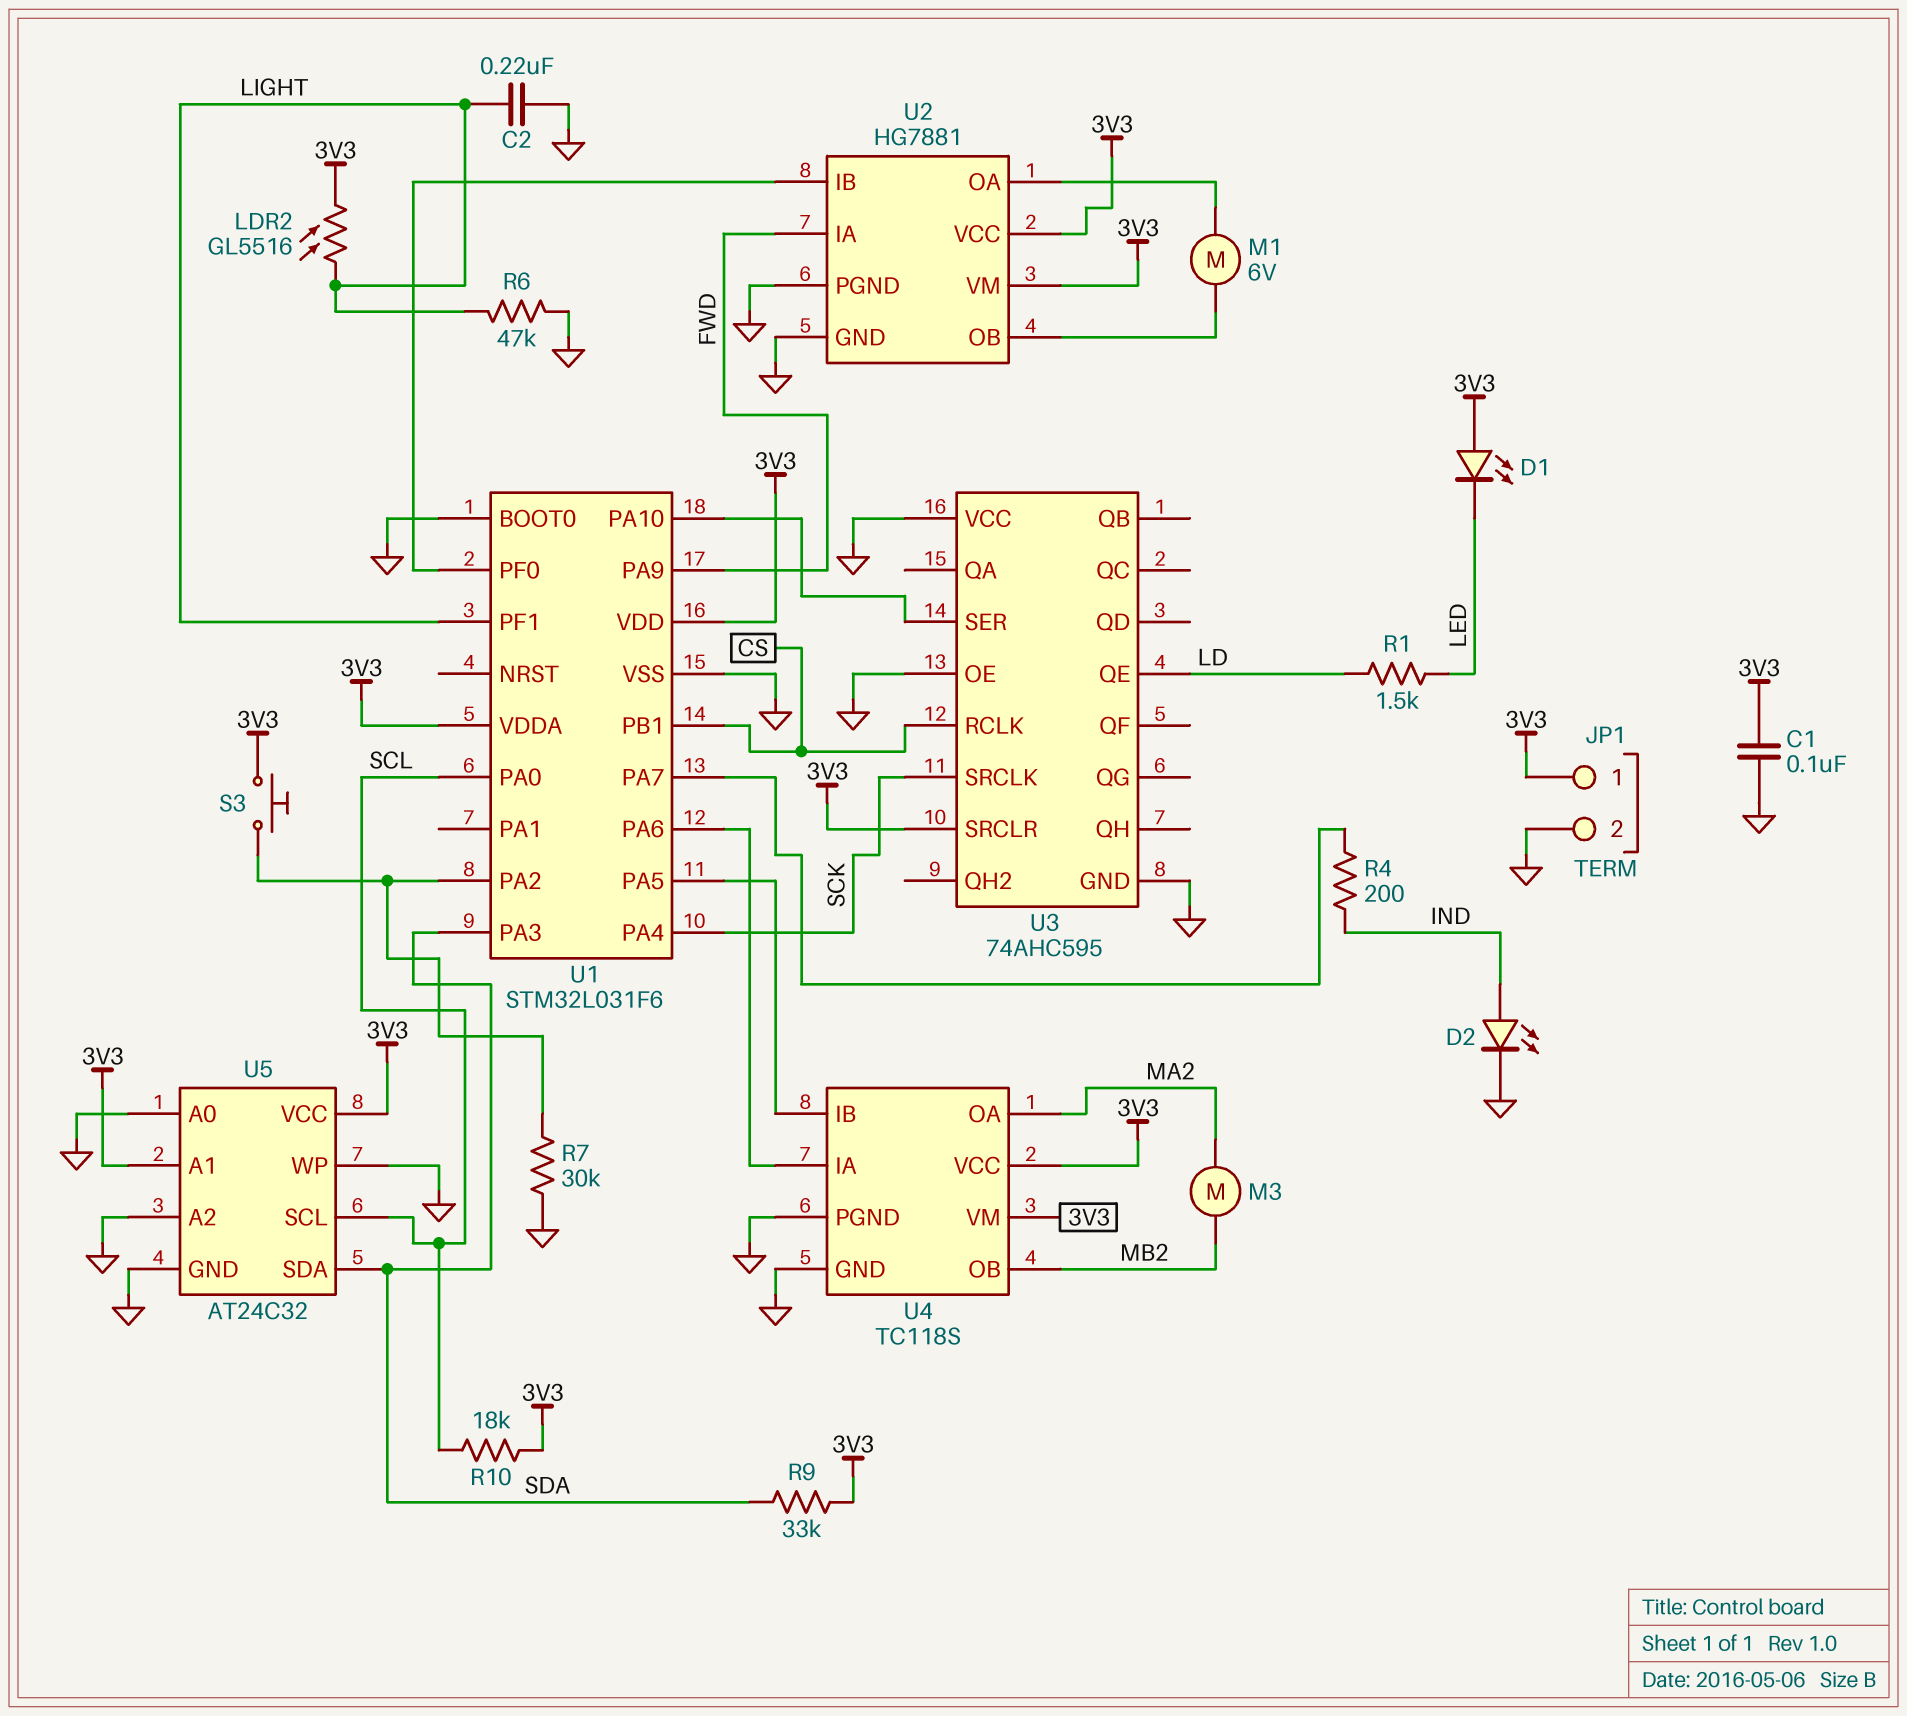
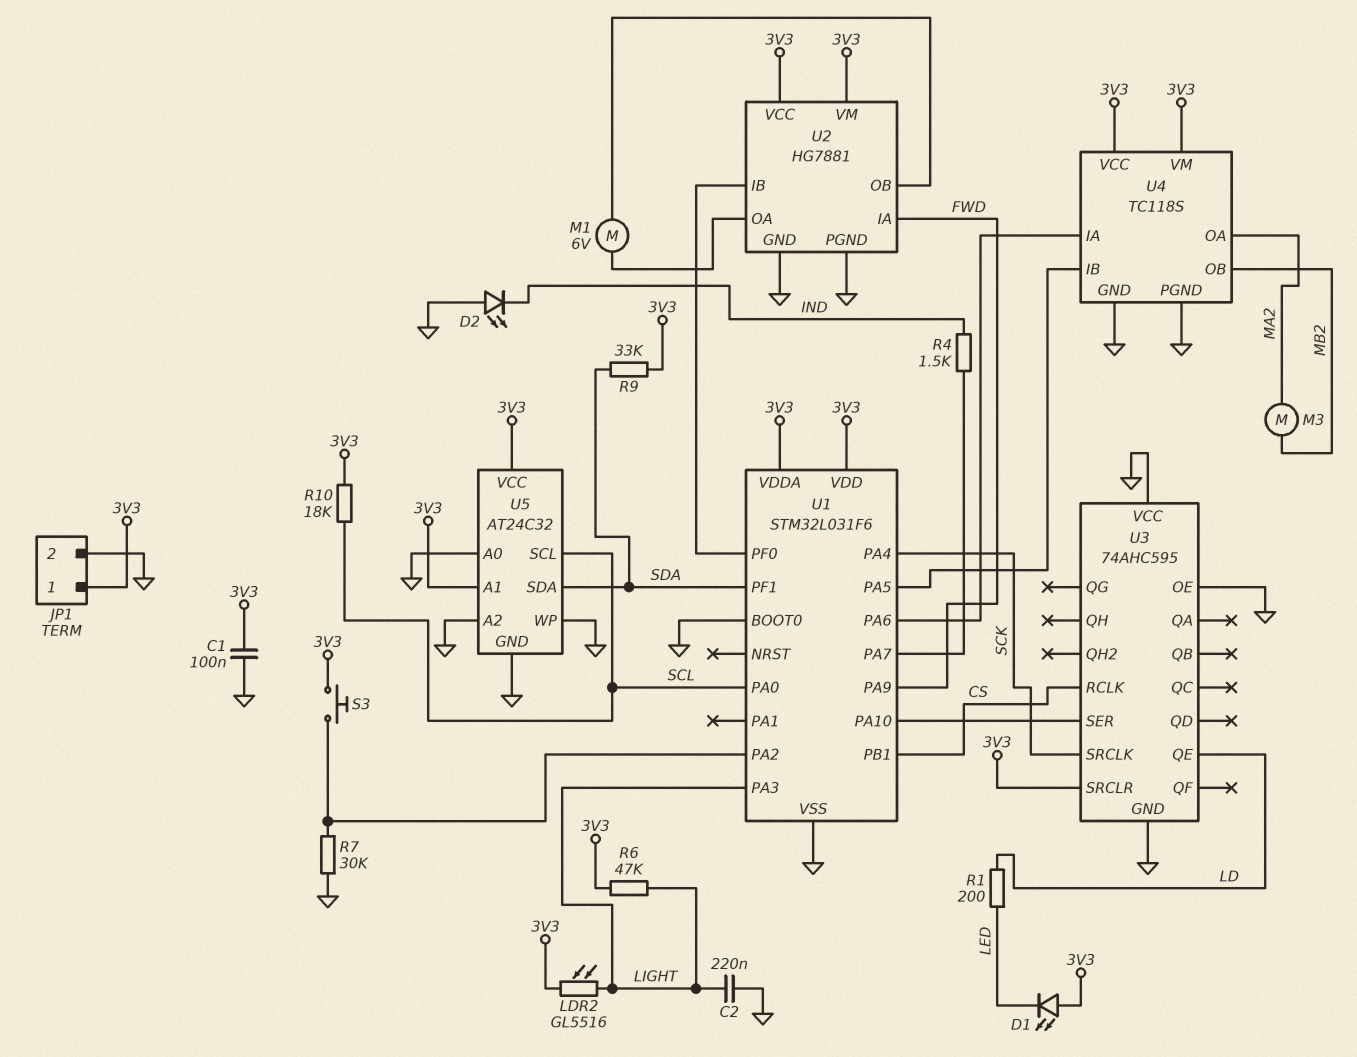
D2: LED (A IND, K GND) -> LED (A GND, K IND)
R1: 1.5k (LD, LED) -> 200 (LD, LED)
R4: 200 (IND, U1/PA7) -> 1.5k (IND, U1/PA7)
R6: 47k (GND, LIGHT) -> 47k (3V3, LIGHT)
U1 pin PA3: SDA -> LIGHT
U1 pin PF1: LIGHT -> SDA

